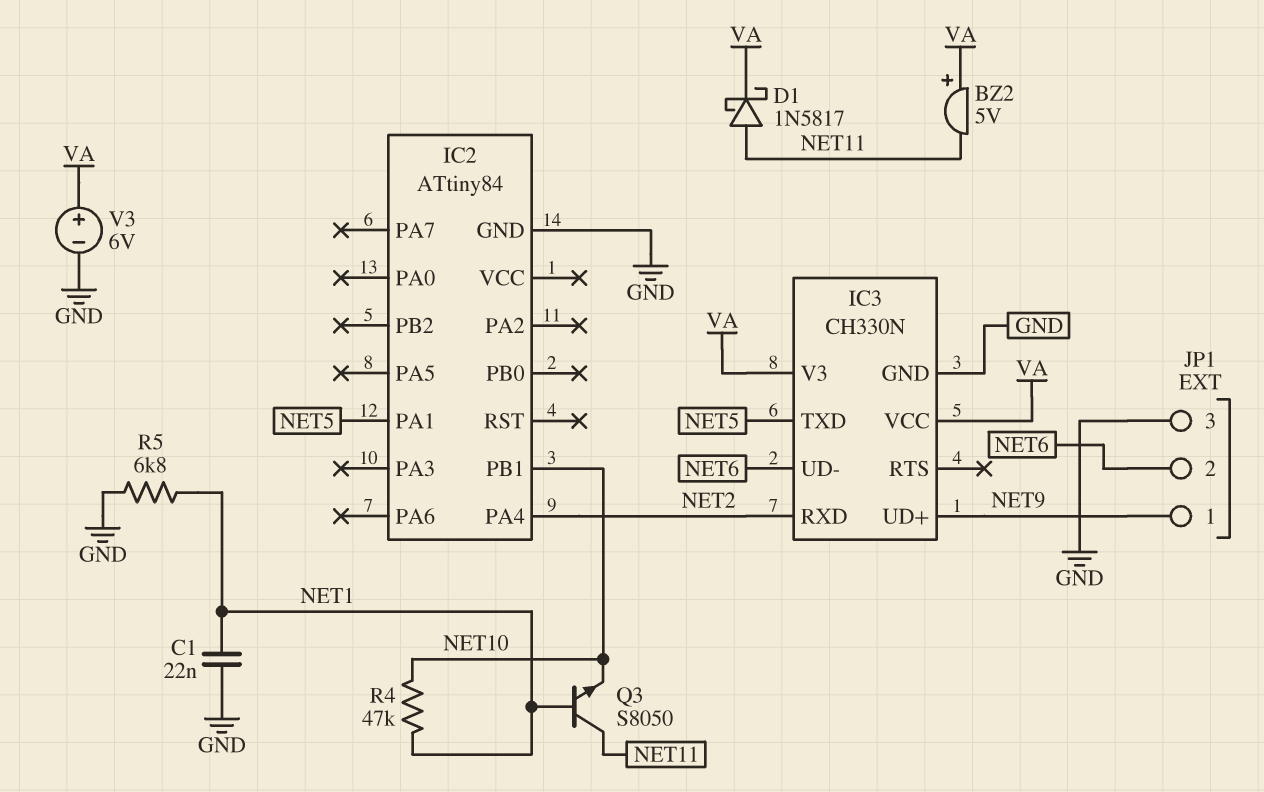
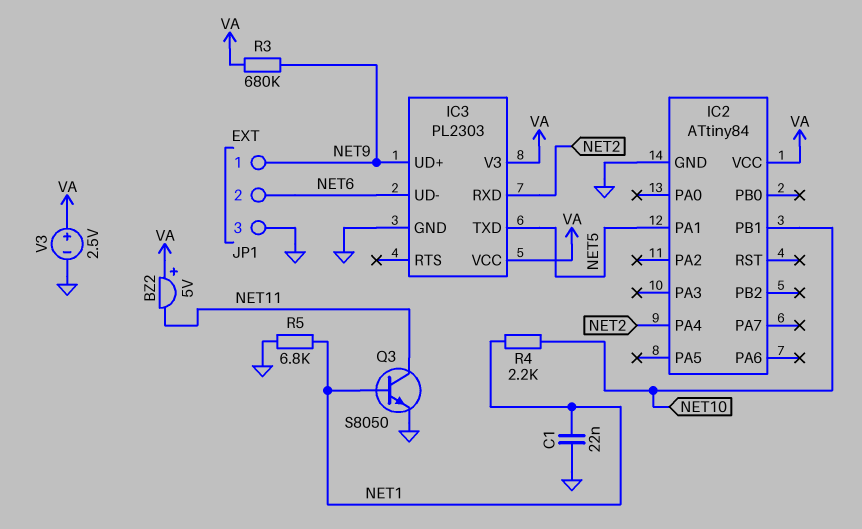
D1: schottky 1N5817 (A NET11, K VA) -> none
IC2 pin VCC: none -> VA
IC3: CH330N -> PL2303
Q3: NPN S8050 (B NET1, C NET11, E NET10) -> NPN S8050 (B NET1, C NET11, E GND)
R3: none -> 680k (NET9, VA)
R4: 47k (NET1, NET10) -> 2.2k (NET1, NET10)
V3: 6V (plus VA, minus GND) -> 2.5V (plus VA, minus GND)

